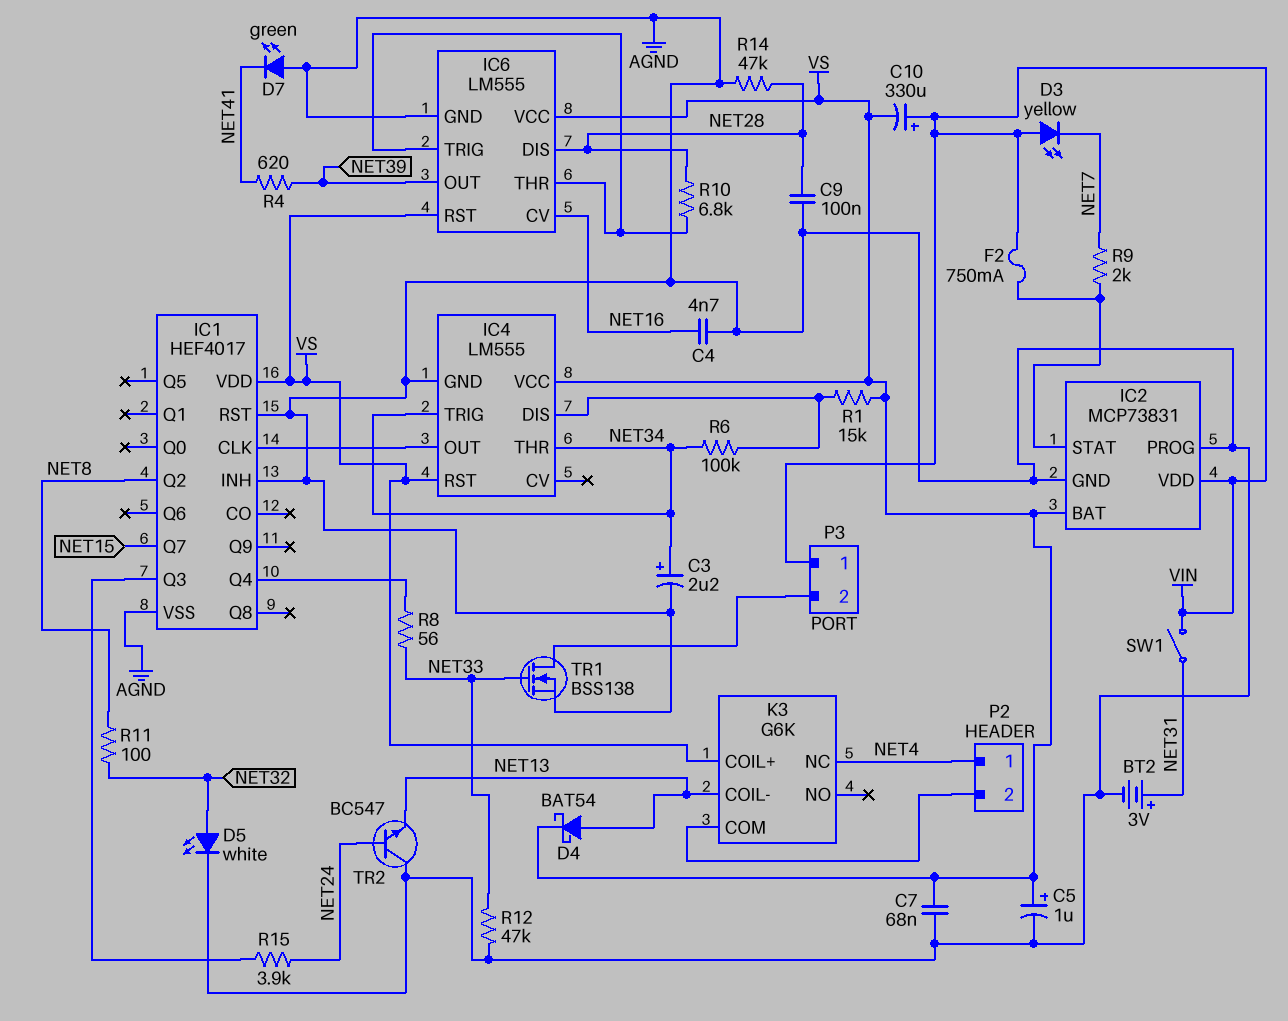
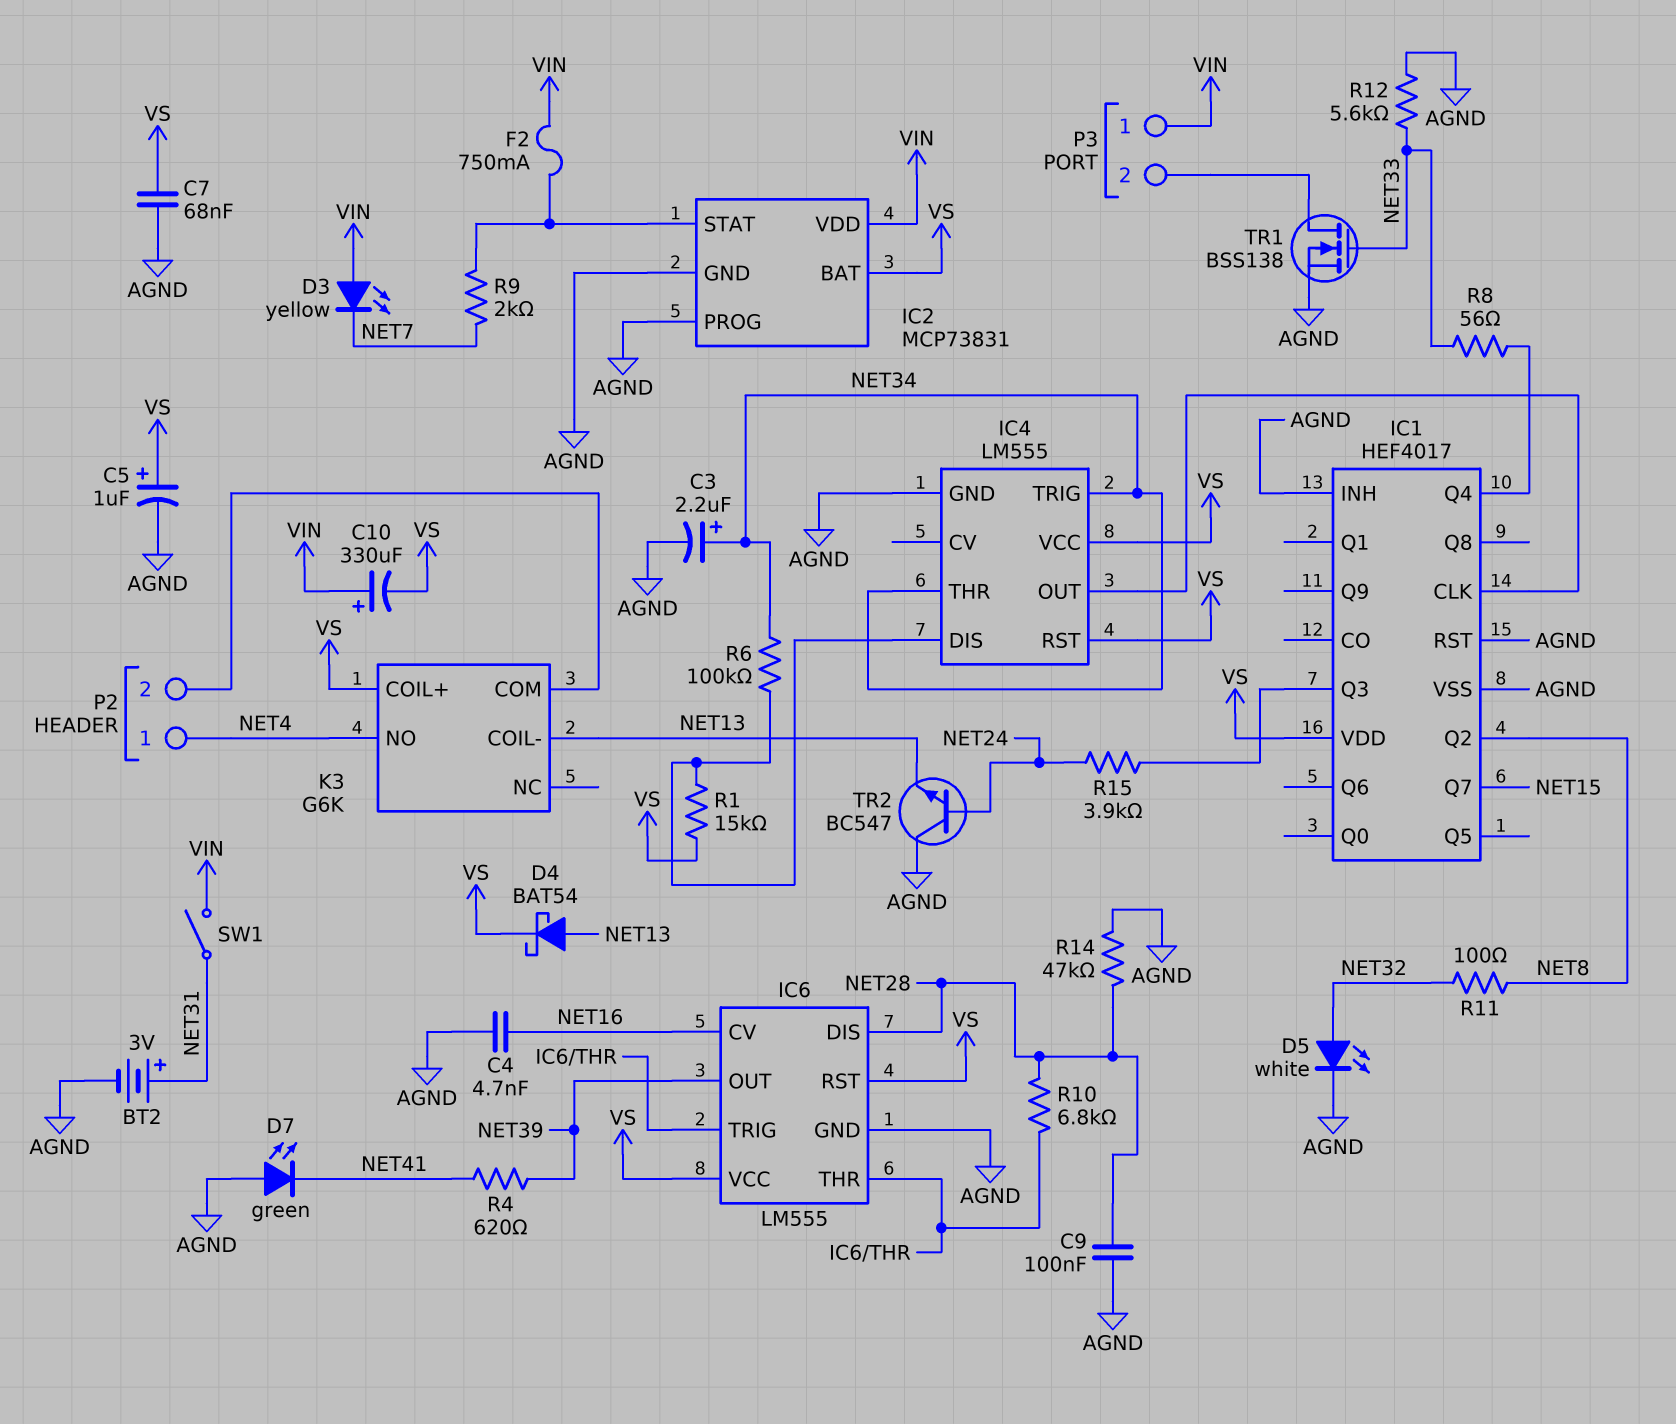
K3 pin NC: NET4 -> none
K3 pin NO: none -> NET4
R12: 47k (AGND, NET33) -> 5.6k (AGND, NET33)

